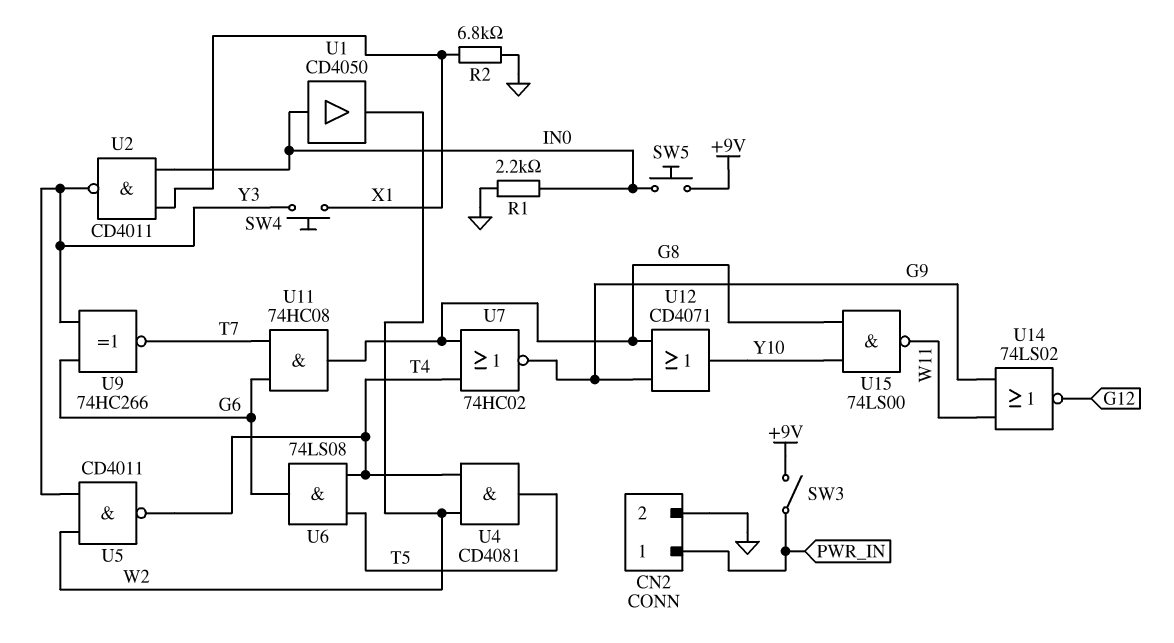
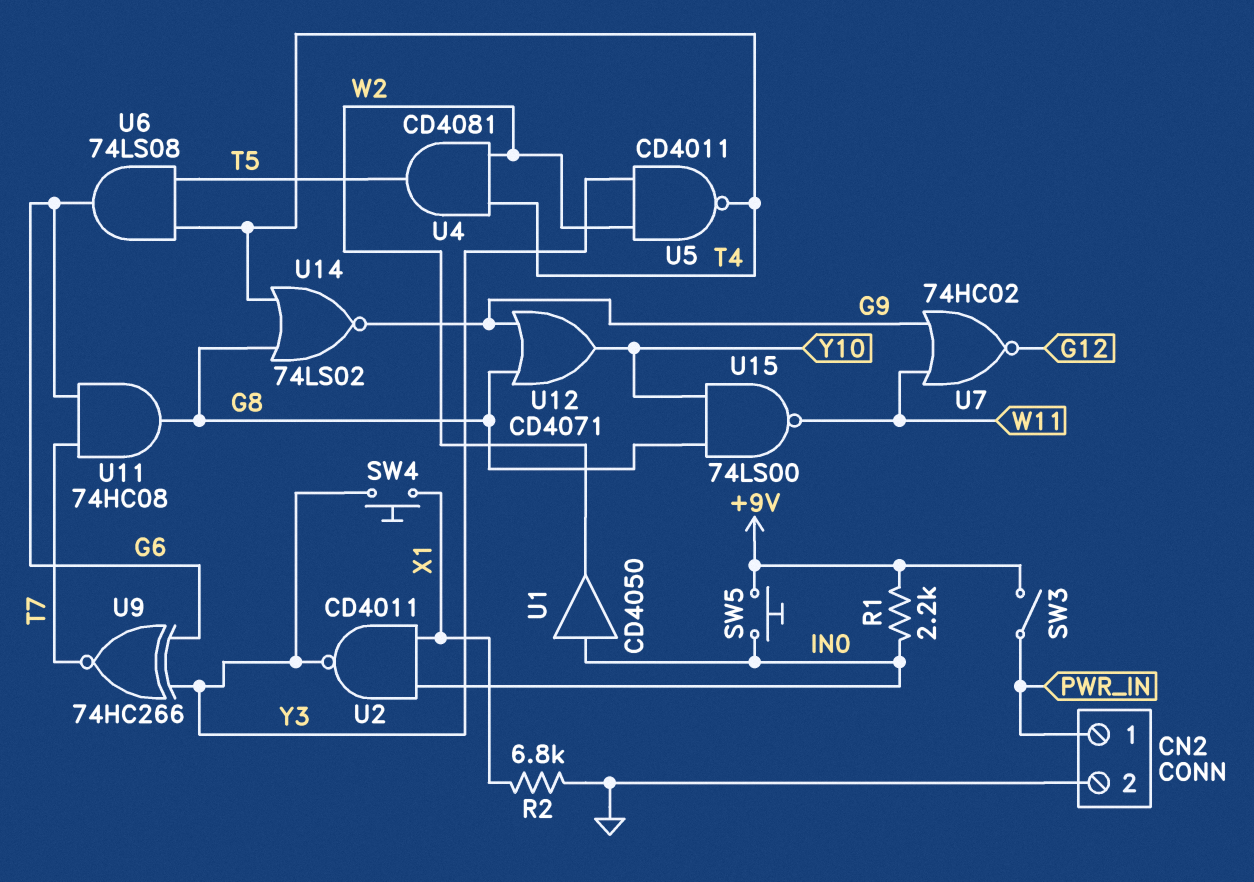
R1: 2.2k (GND, IN0) -> 2.2k (+9V, IN0)
U7: NOR 74HC02 (in G8, in T4, out G9) -> NOR 74HC02 (in G9, in W11, out G12)
U14: NOR 74LS02 (in G9, in W11, out G12) -> NOR 74LS02 (in G8, in T4, out G9)

